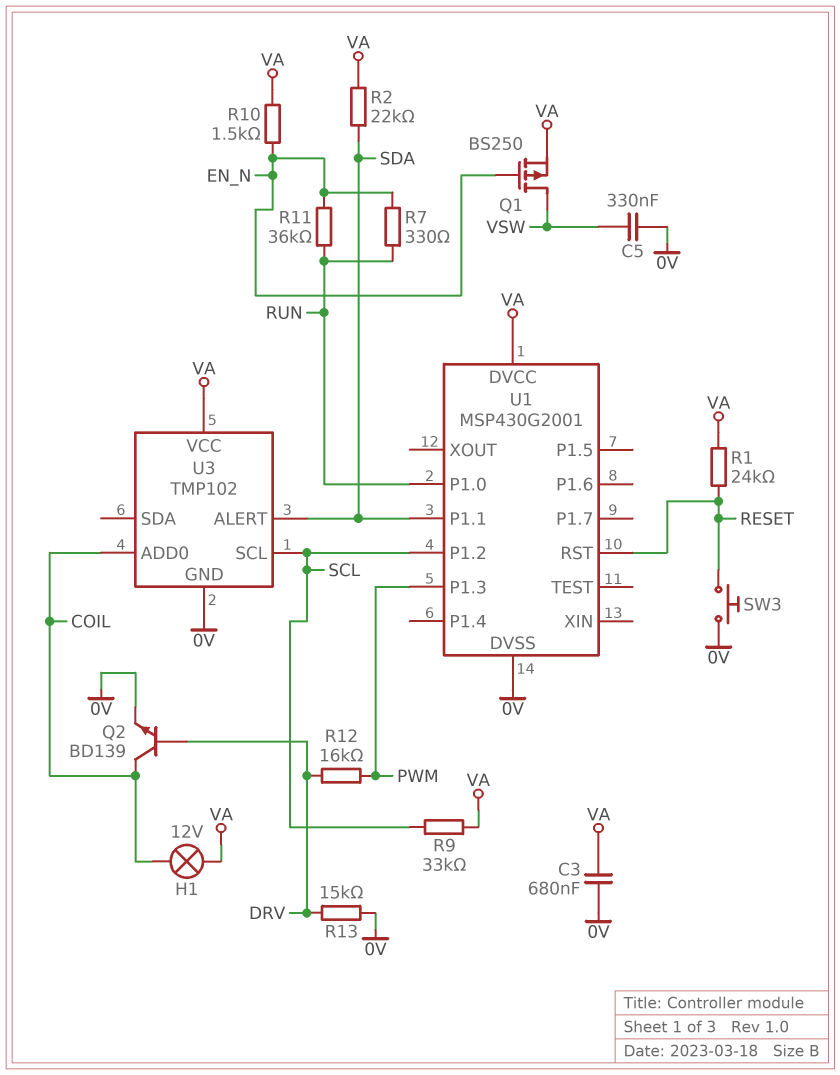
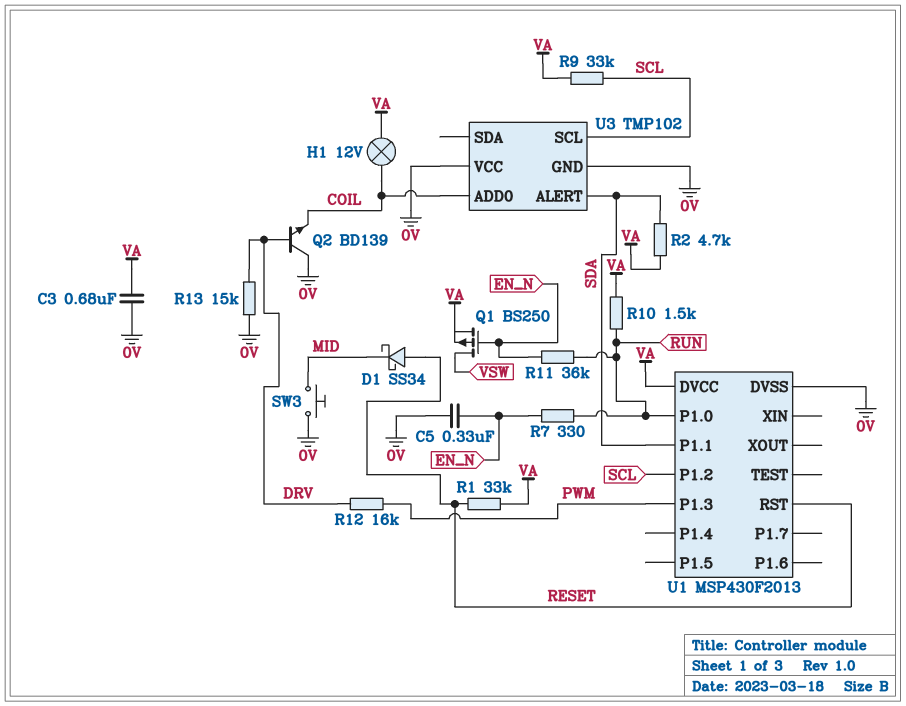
C5: 330nF (0V, VSW) -> 330nF (0V, EN_N)
D1: none -> schottky SS34 (A RESET, K MID)
Q2: NPN BD139 (B DRV, C COIL, E 0V) -> NPN BD139 (B DRV, C 0V, E COIL)
R1: 24k (RESET, VA) -> 33k (RESET, VA)
R2: 22k (SDA, VA) -> 4.7k (SDA, VA)
R10: 1.5k (EN_N, VA) -> 1.5k (RUN, VA)
SW3: button (0V, RESET) -> button (0V, MID)
U1: MSP430G2001 -> MSP430F2013
U3 pin VCC: VA -> 0V

